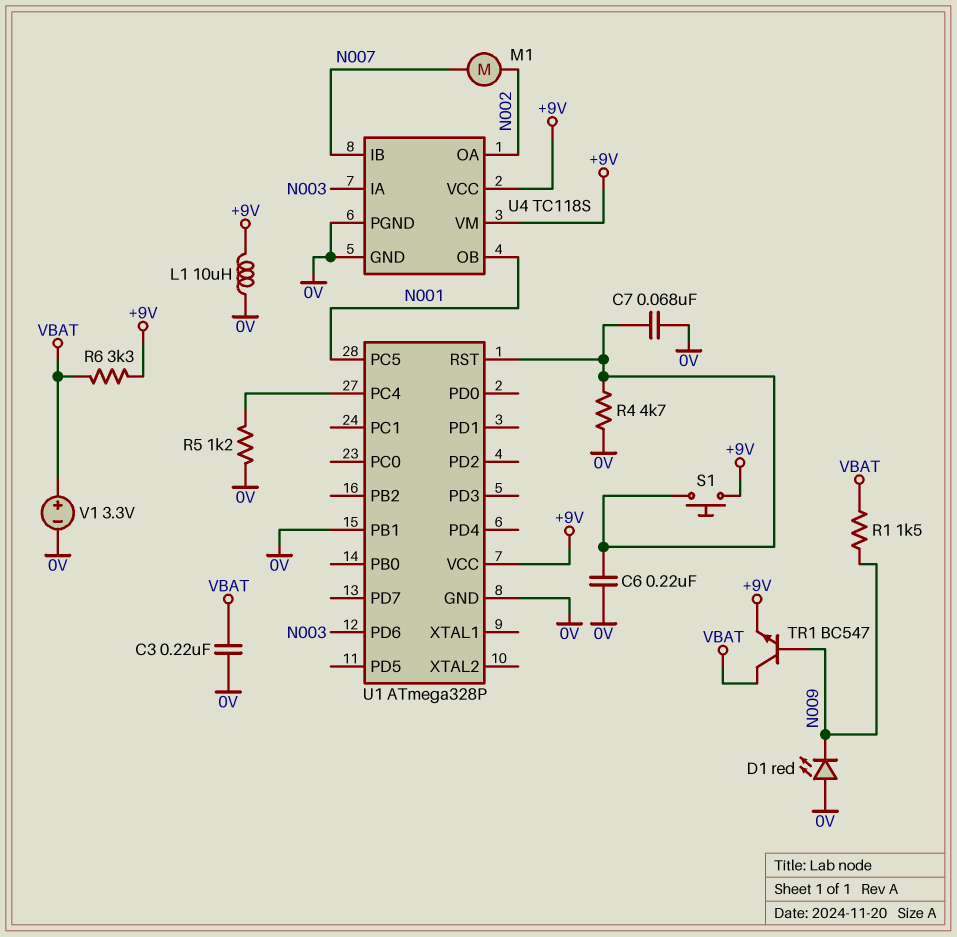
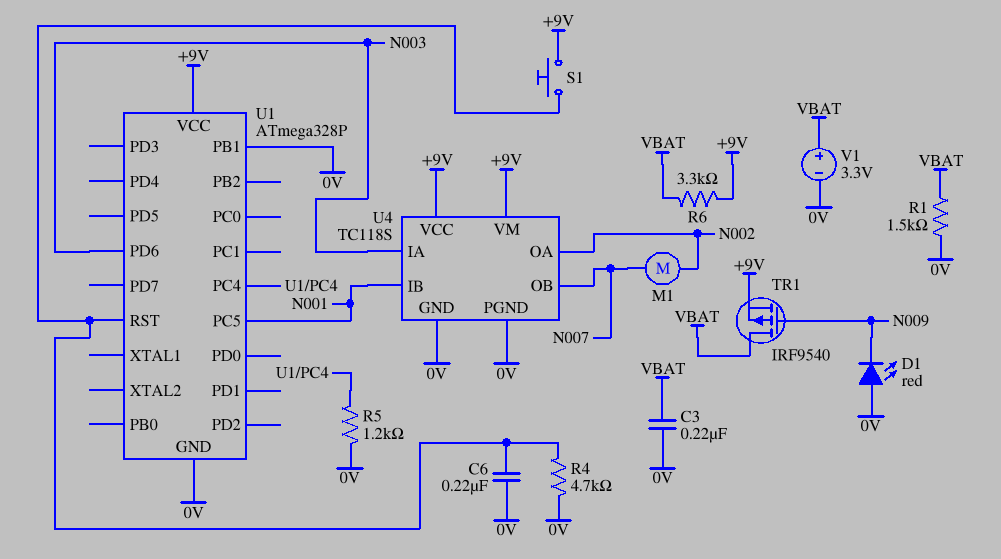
C7: 68nF (0V, U1/RST) -> none
L1: 10uH (+9V, 0V) -> none
R1: 1.5k (N009, VBAT) -> 1.5k (0V, VBAT)
TR1: NPN BC547 (B N009, C VBAT, E +9V) -> PMOS IRF9540 (G N009, D VBAT, S +9V)
U4 pin IB: N007 -> N001
U4 pin OB: N001 -> N007

